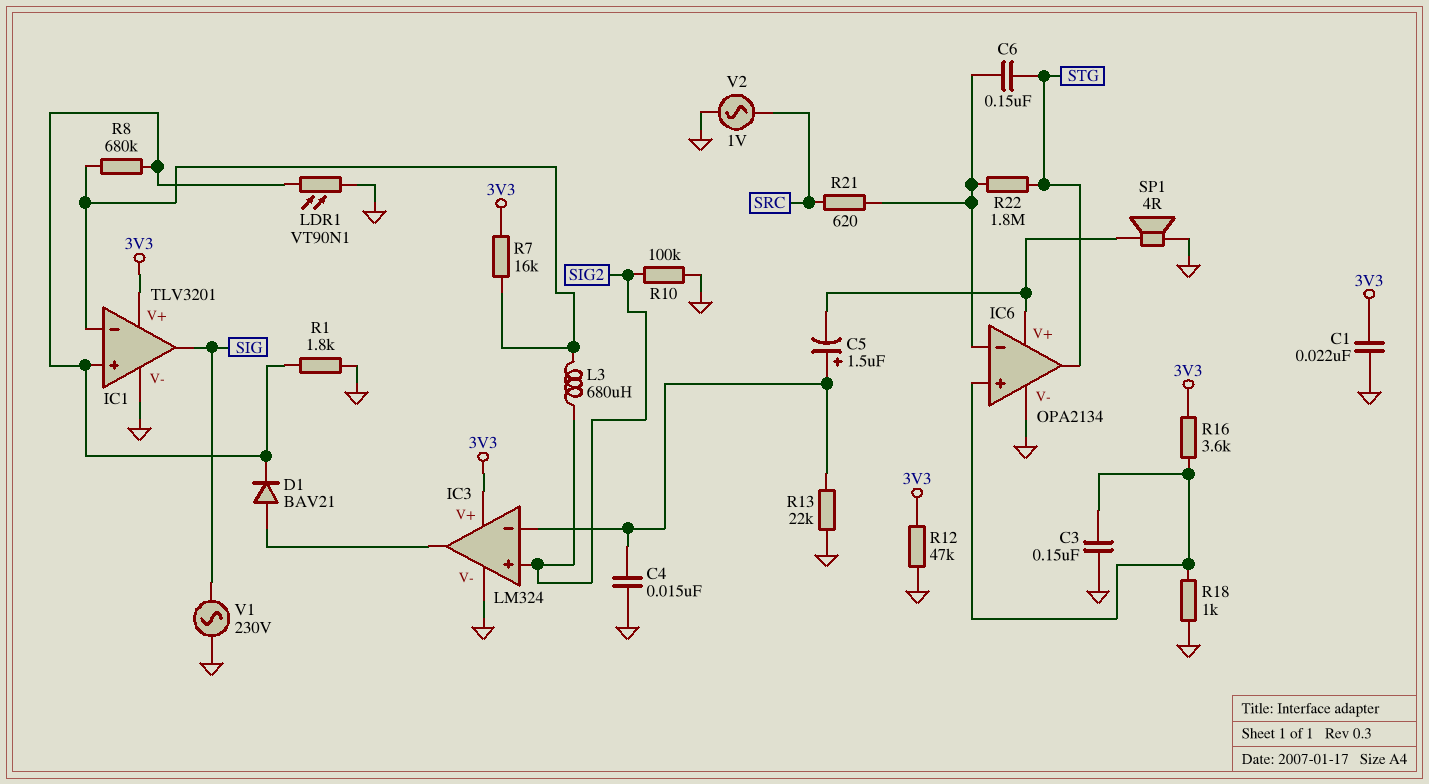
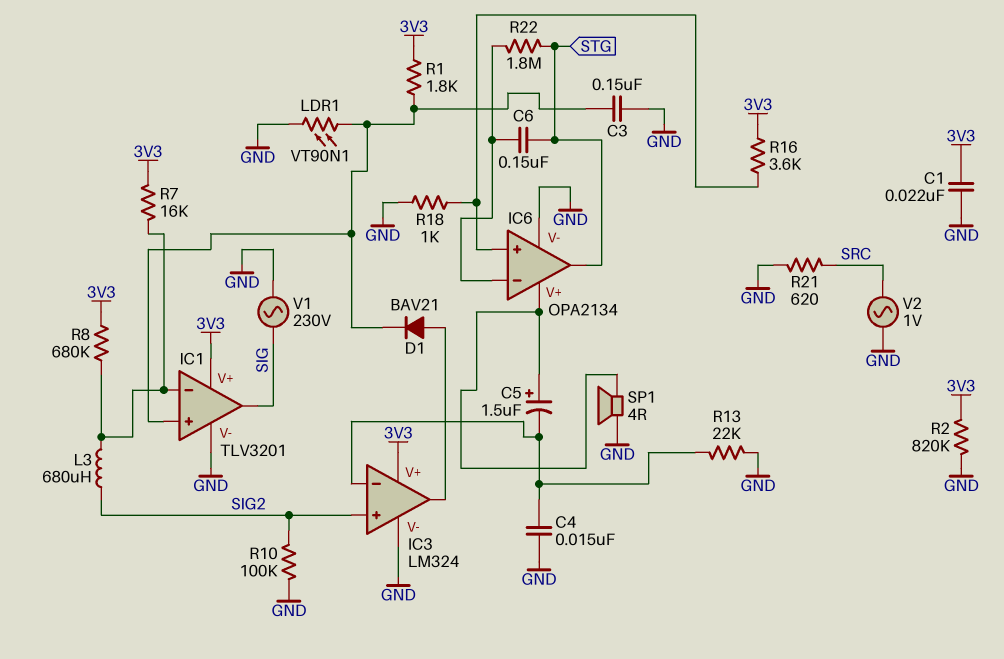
C3: 150nF (GND, IC6/in+) -> 150nF (GND, IC1/in+)
C5: 1.5uF (plus IC3/in-, minus IC6/V+) -> 1.5uF (plus IC6/V+, minus IC3/in-)
R1: 1.8k (GND, IC1/in+) -> 1.8k (3V3, IC1/in+)
R2: none -> 820k (3V3, GND)
R8: 680k (IC1/in+, IC1/in-) -> 680k (3V3, IC1/in-)
R12: 47k (3V3, GND) -> none
R21: 620 (IC6/in-, SRC) -> 620 (GND, SRC)

